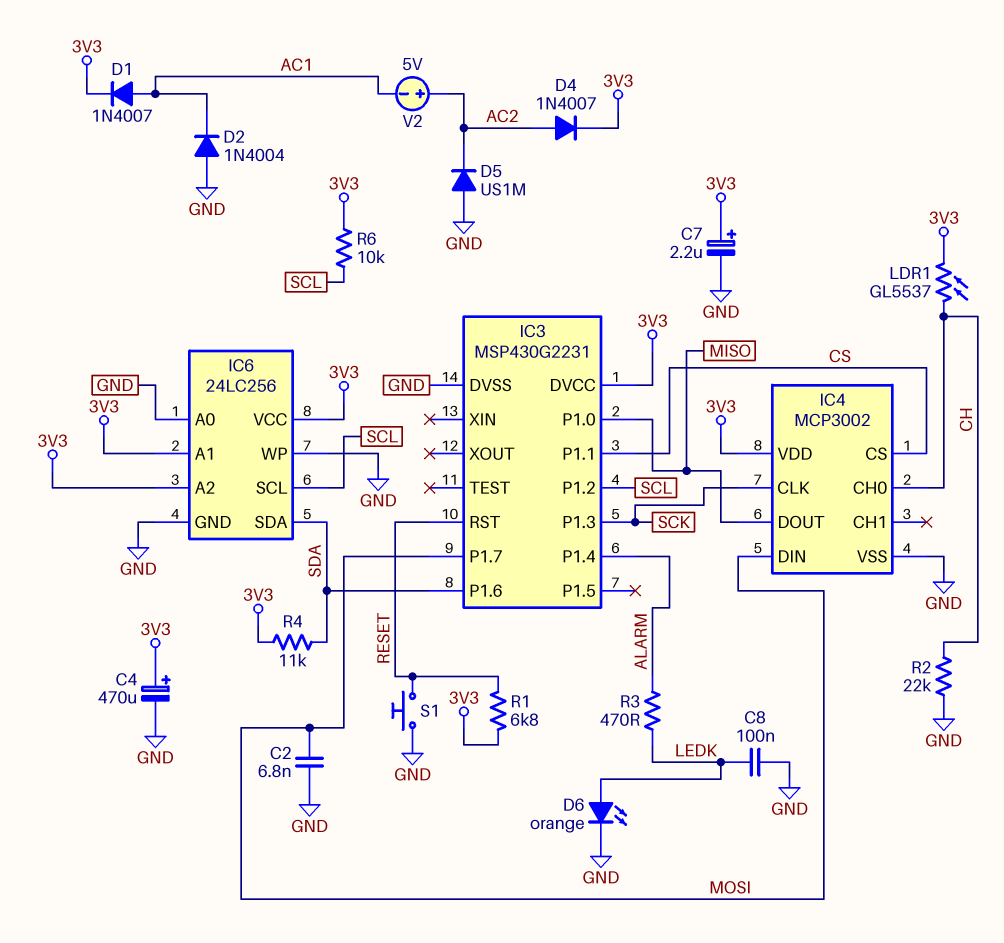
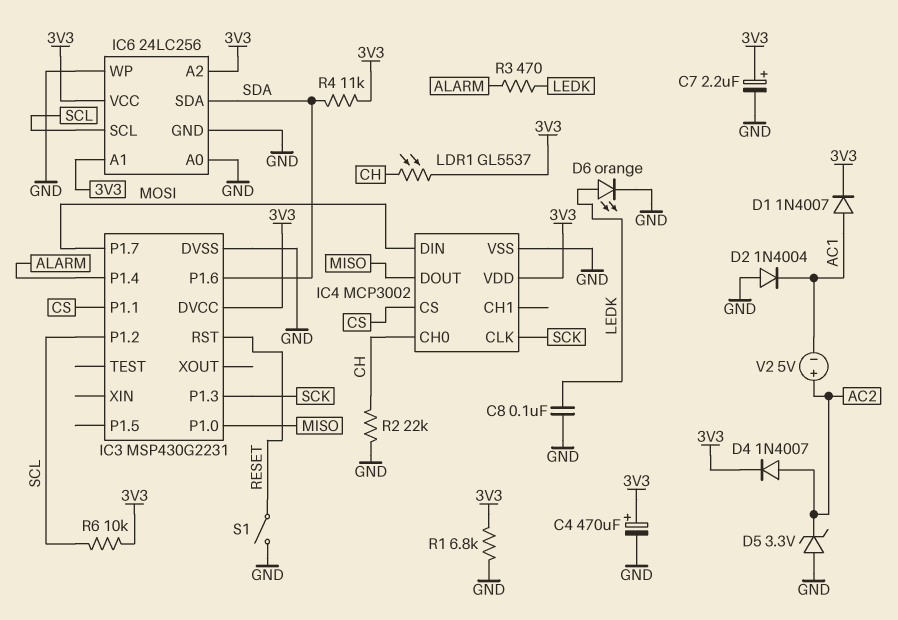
C2: 6.8nF (GND, MOSI) -> none
D5: diode US1M (A GND, K AC2) -> zener 3.3V (A GND, K AC2)
R1: 6.8k (3V3, RESET) -> 6.8k (3V3, GND)
S1: button (GND, RESET) -> switch (GND, RESET)

